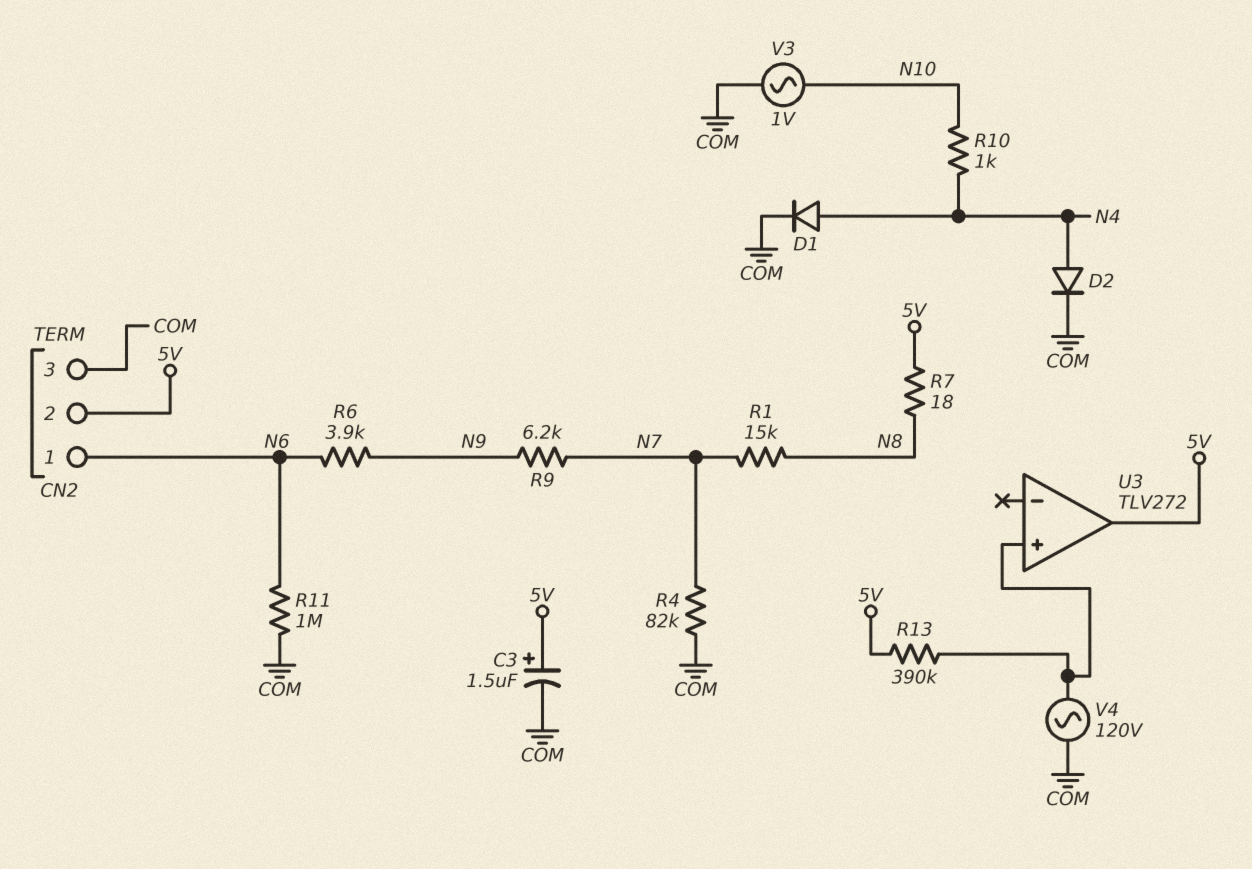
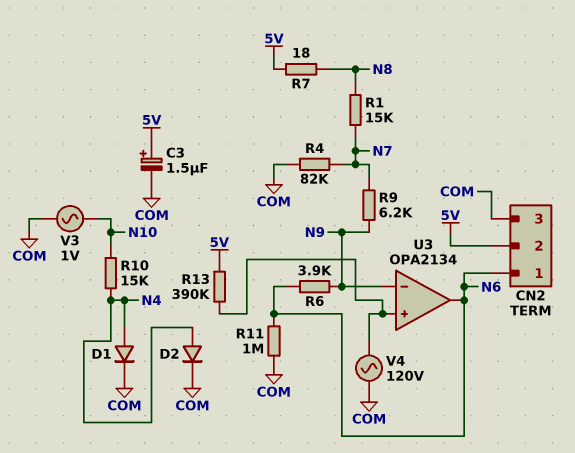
R10: 1k (N4, N10) -> 15k (N4, N10)
U3: TLV272 -> OPA2134
U3 pin in-: none -> N9
U3 pin out: 5V -> N6

